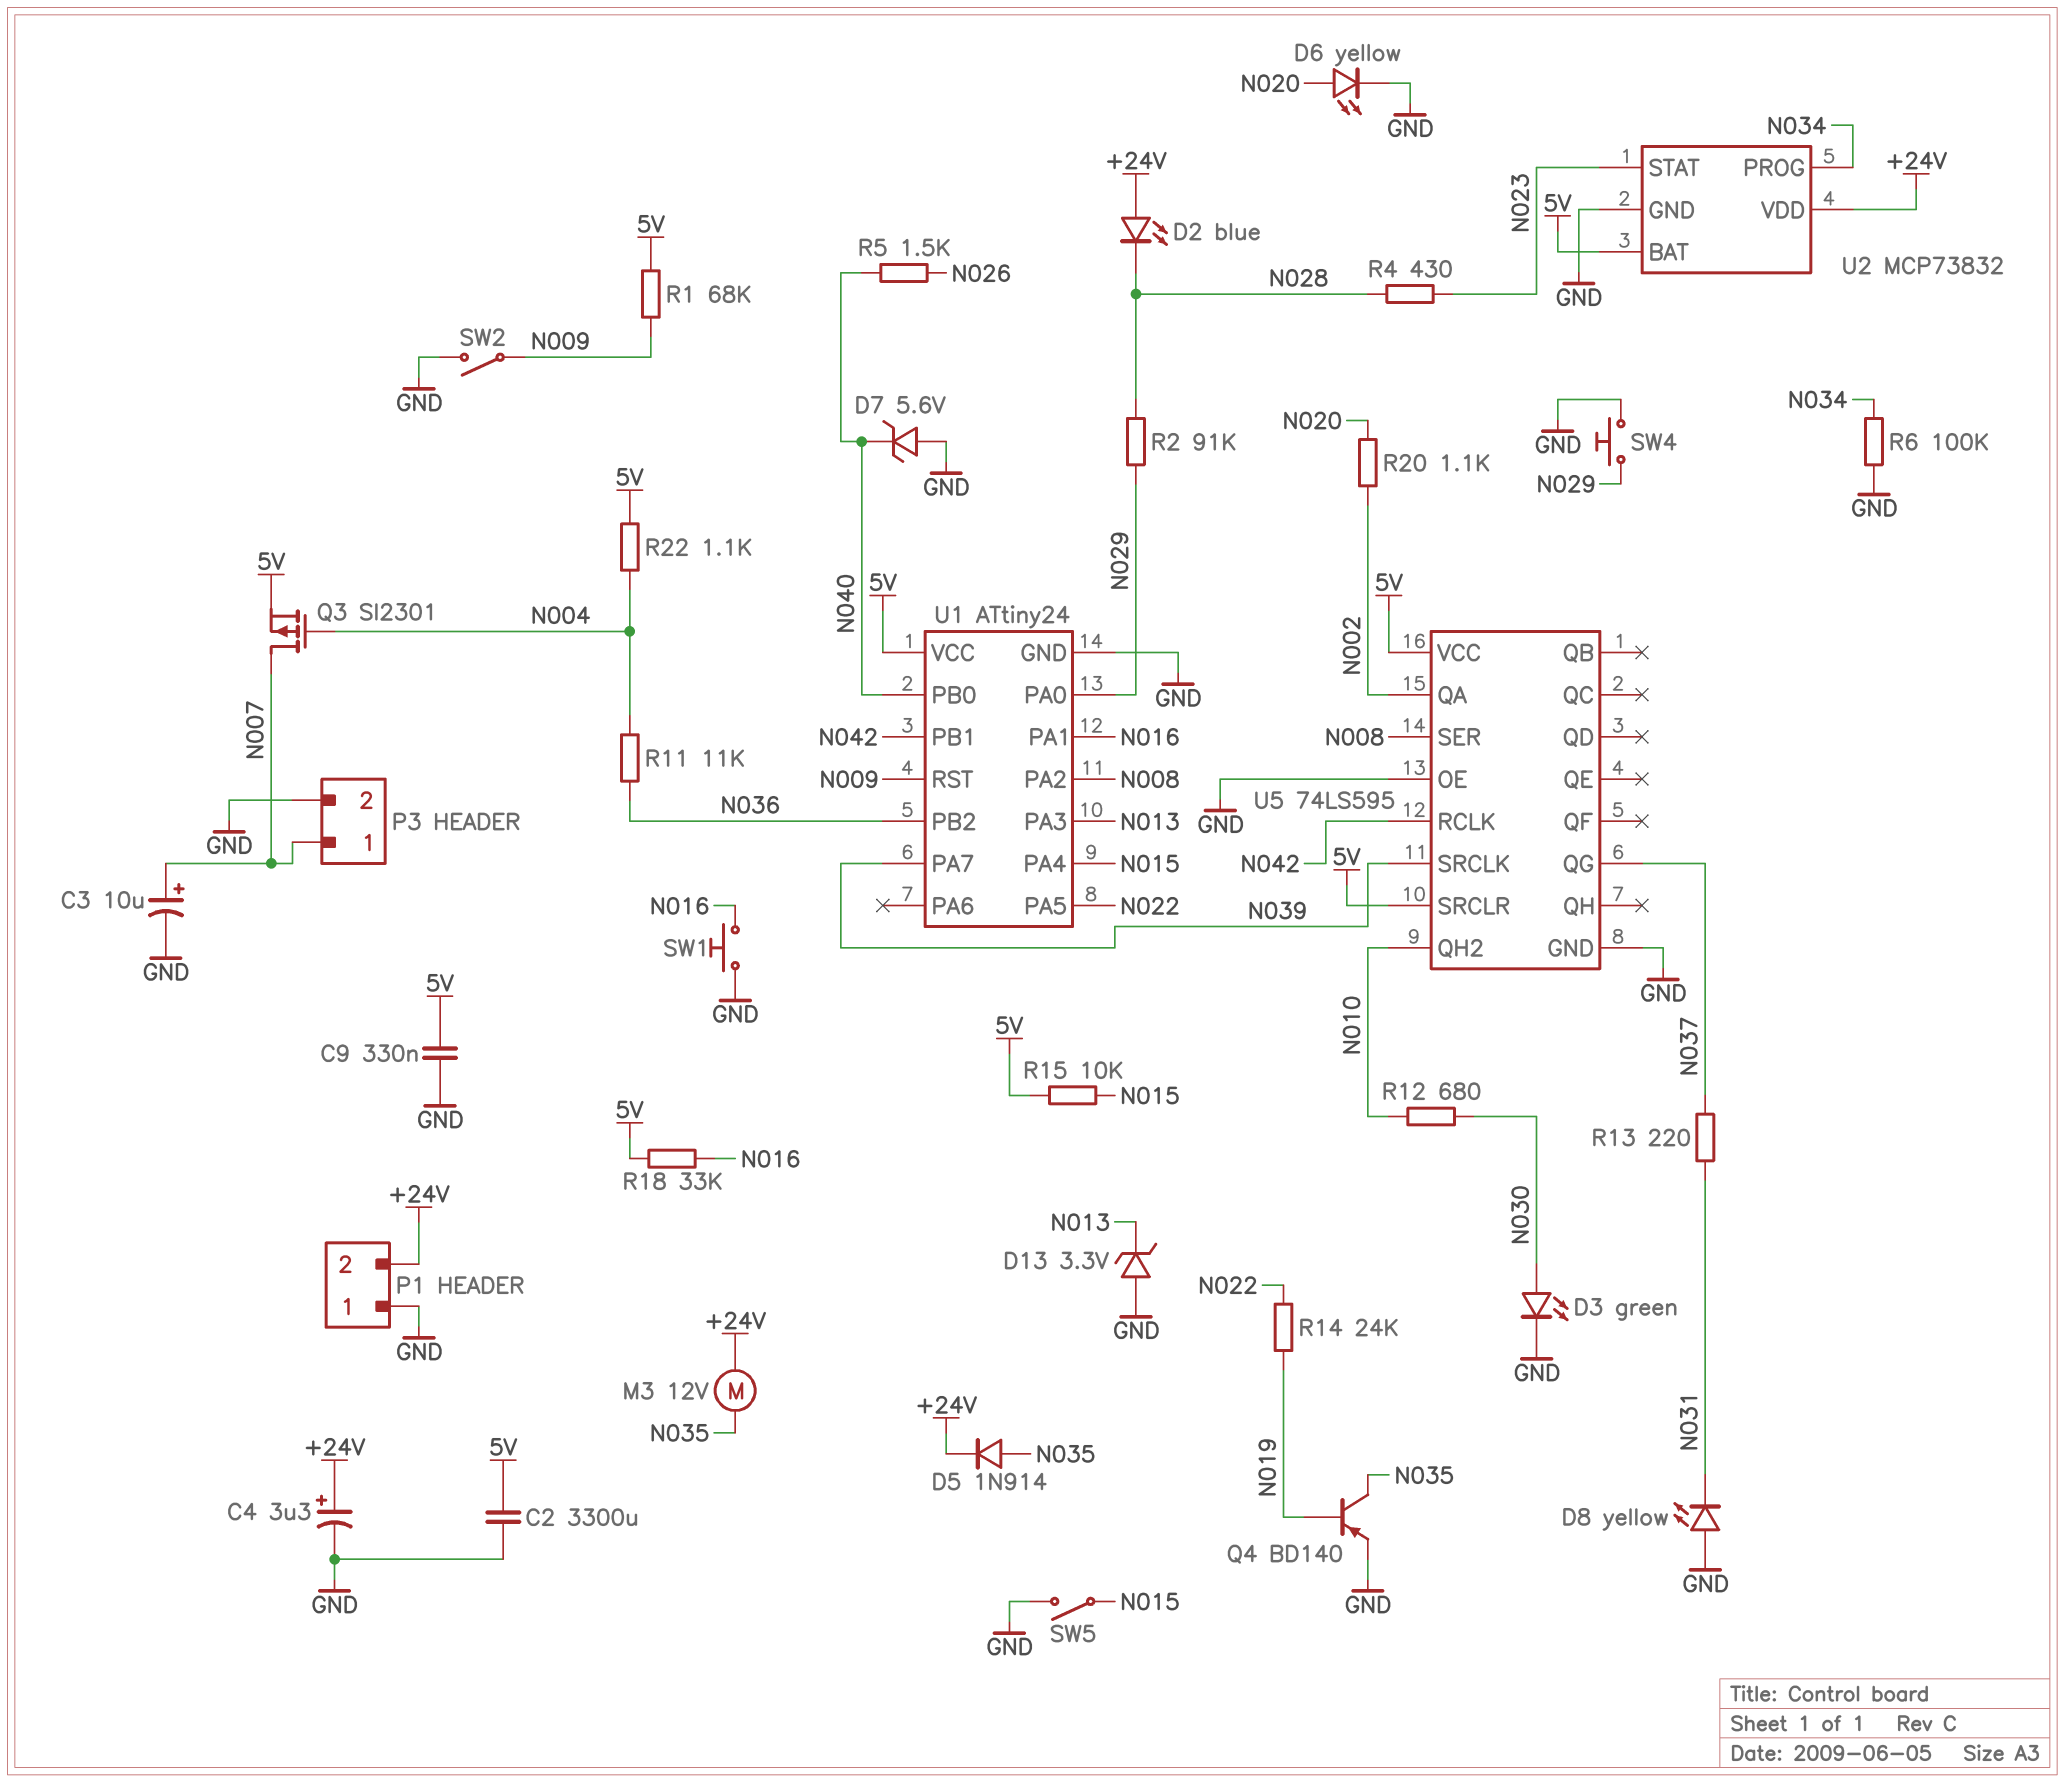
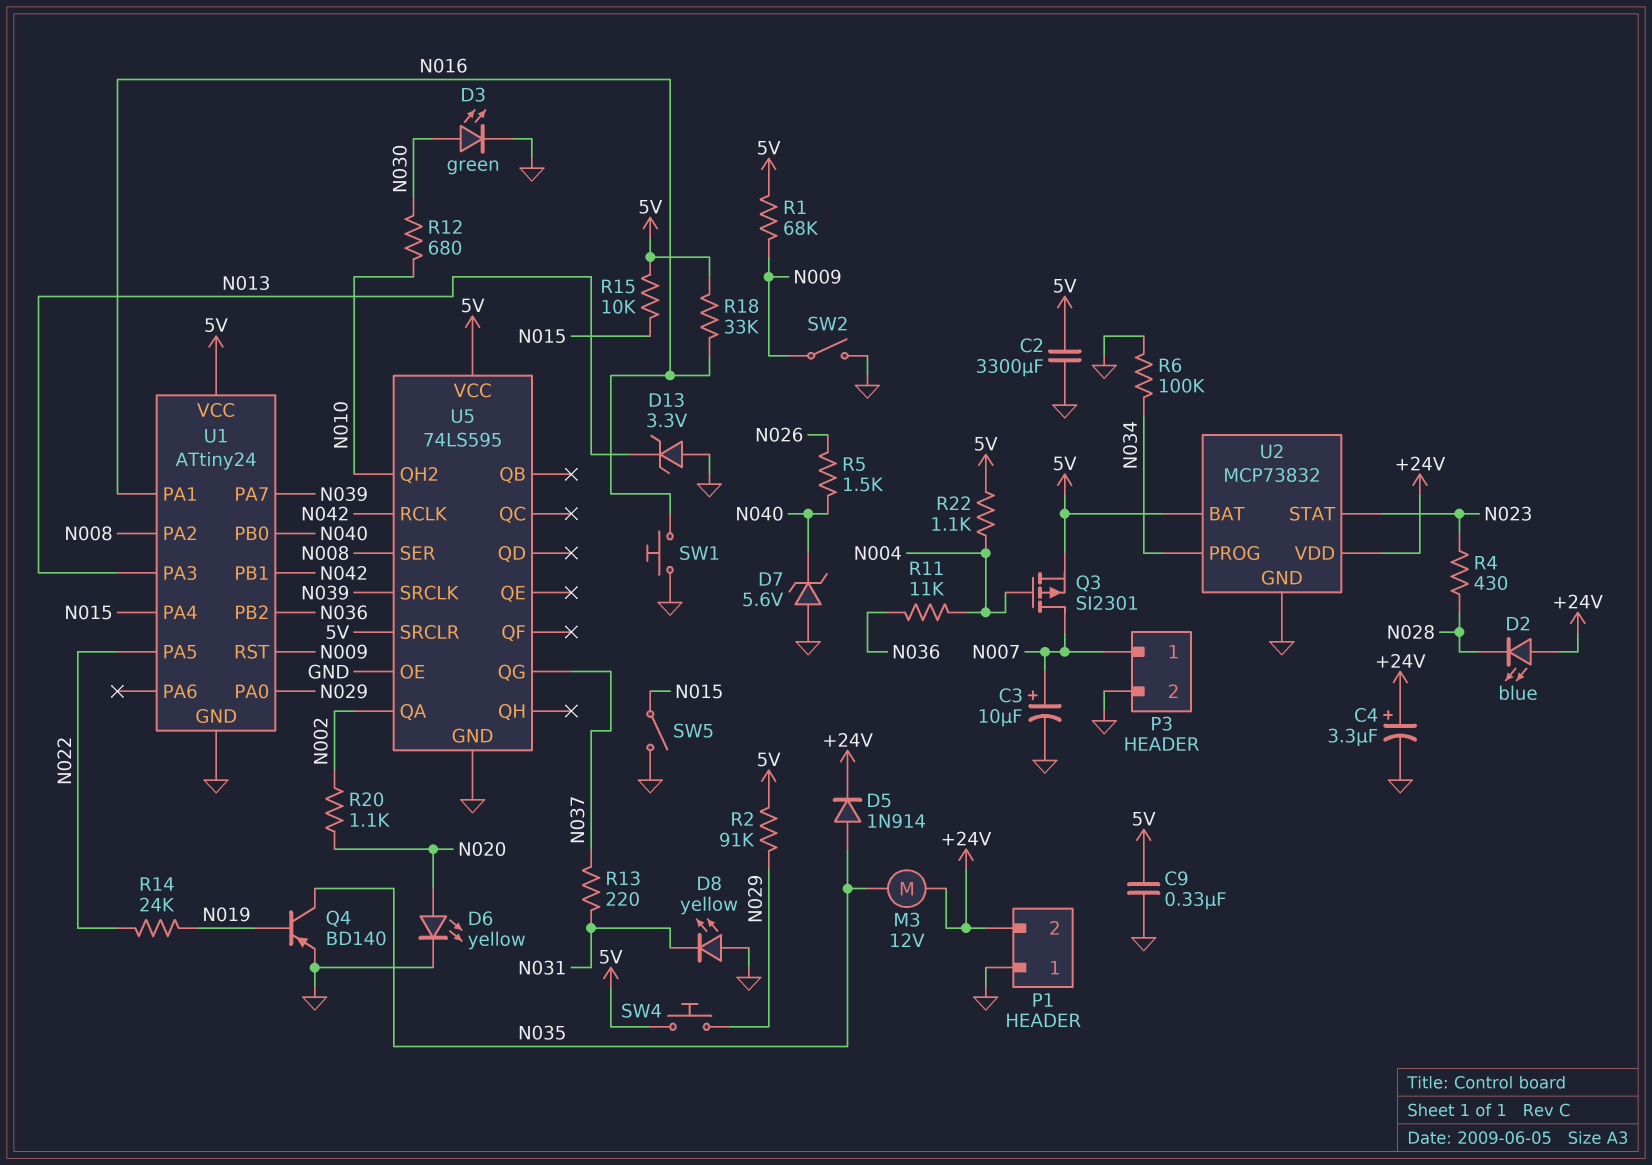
R2: 91k (N028, N029) -> 91k (5V, N029)
SW4: button (GND, N029) -> button (5V, N029)

